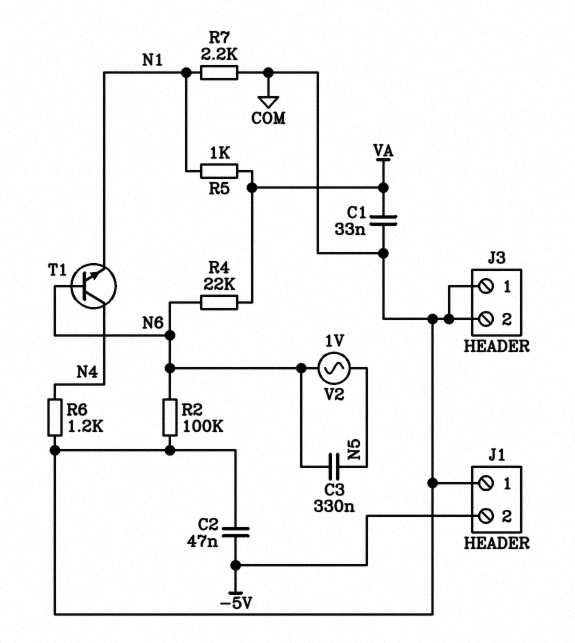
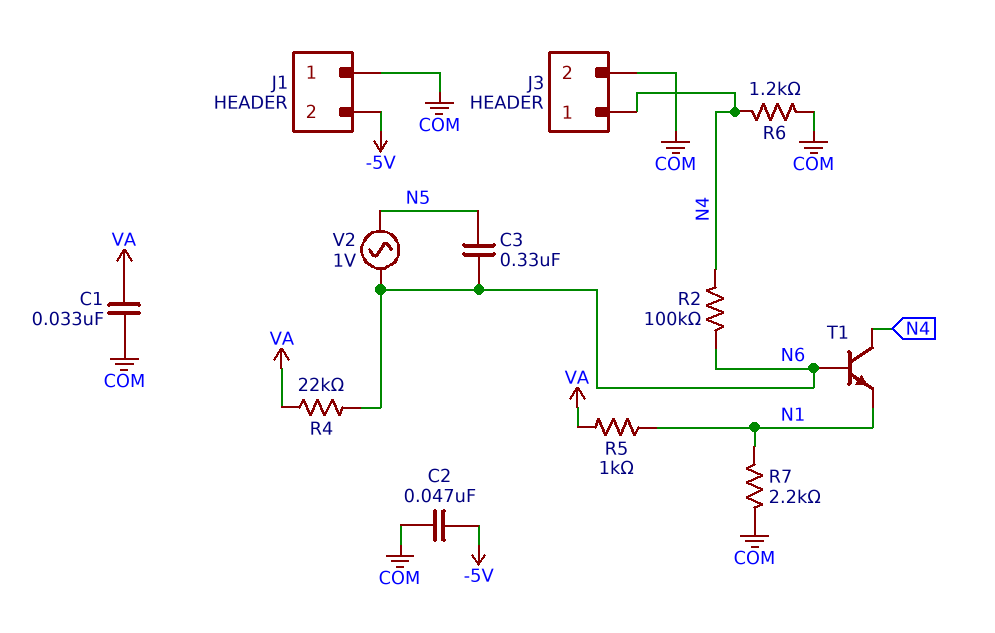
J3 pin 1: COM -> N4
R2: 100k (COM, N6) -> 100k (N4, N6)

